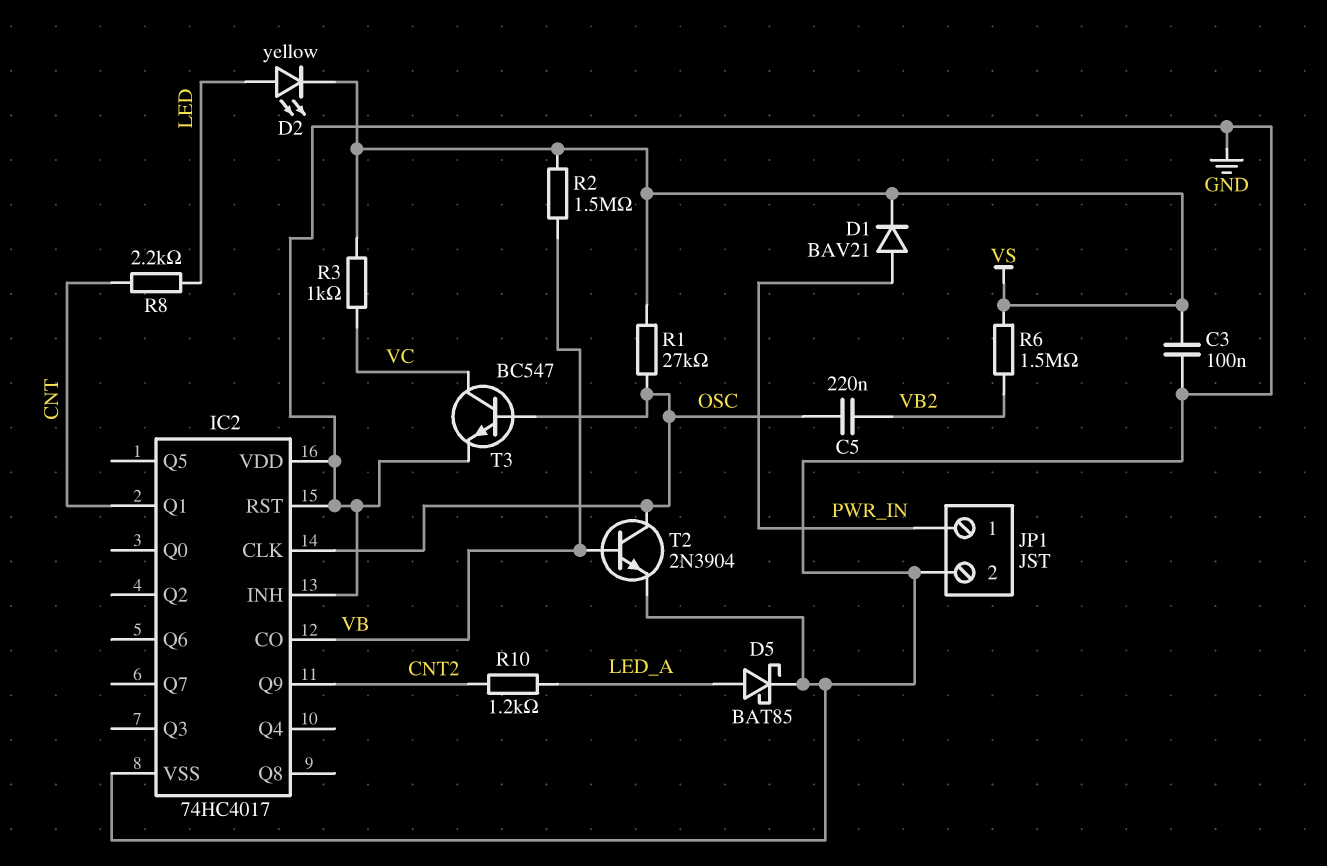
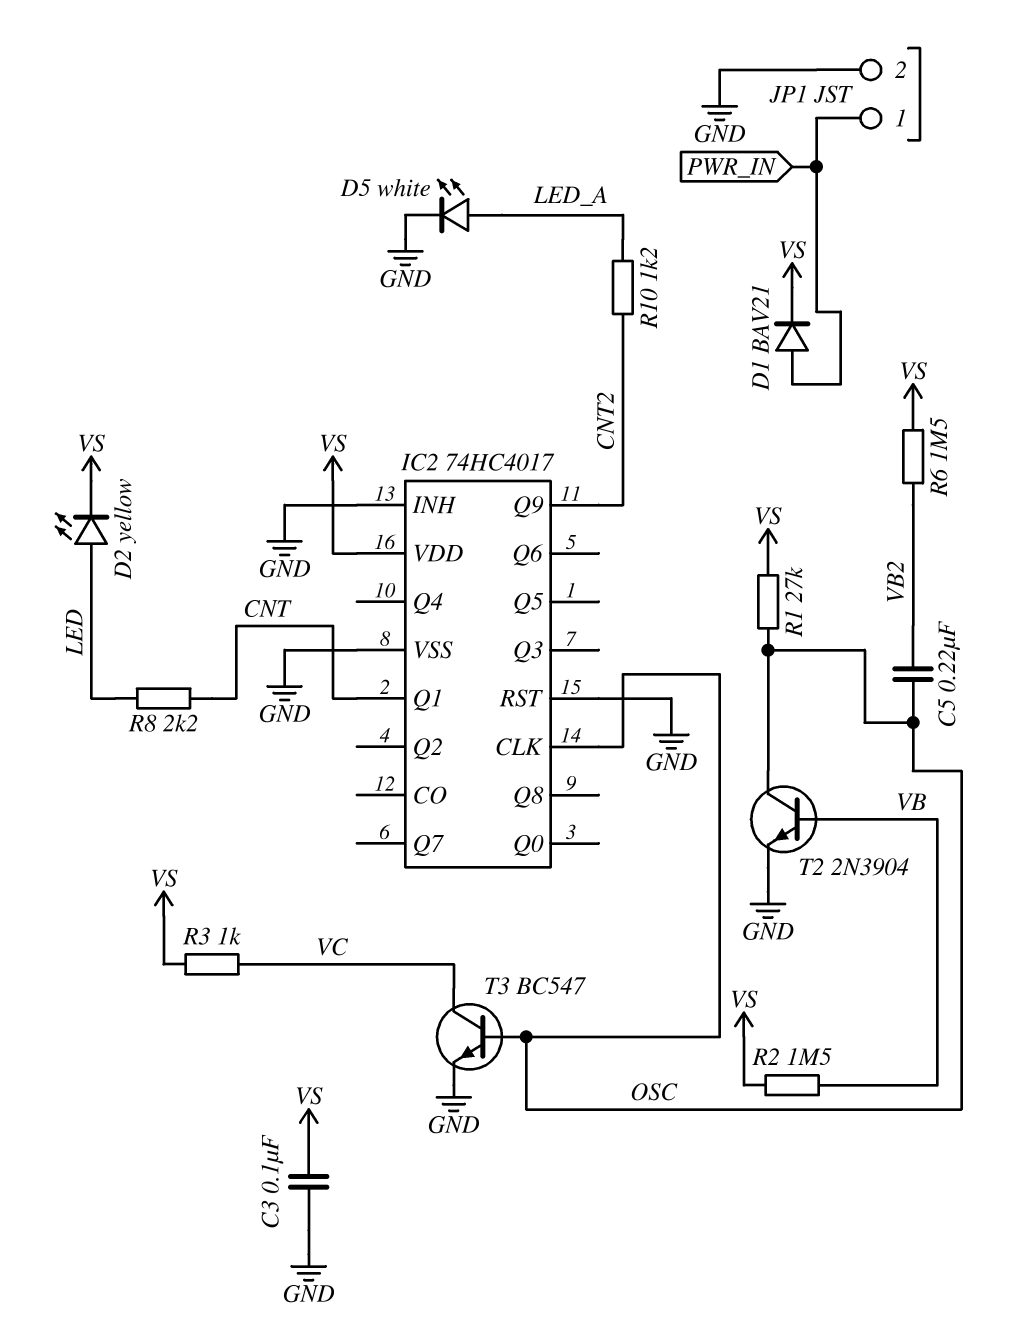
D5: schottky BAT85 (A LED_A, K GND) -> LED white (A LED_A, K GND)
IC2 pin CO: VB -> none
IC2 pin VDD: GND -> VS

